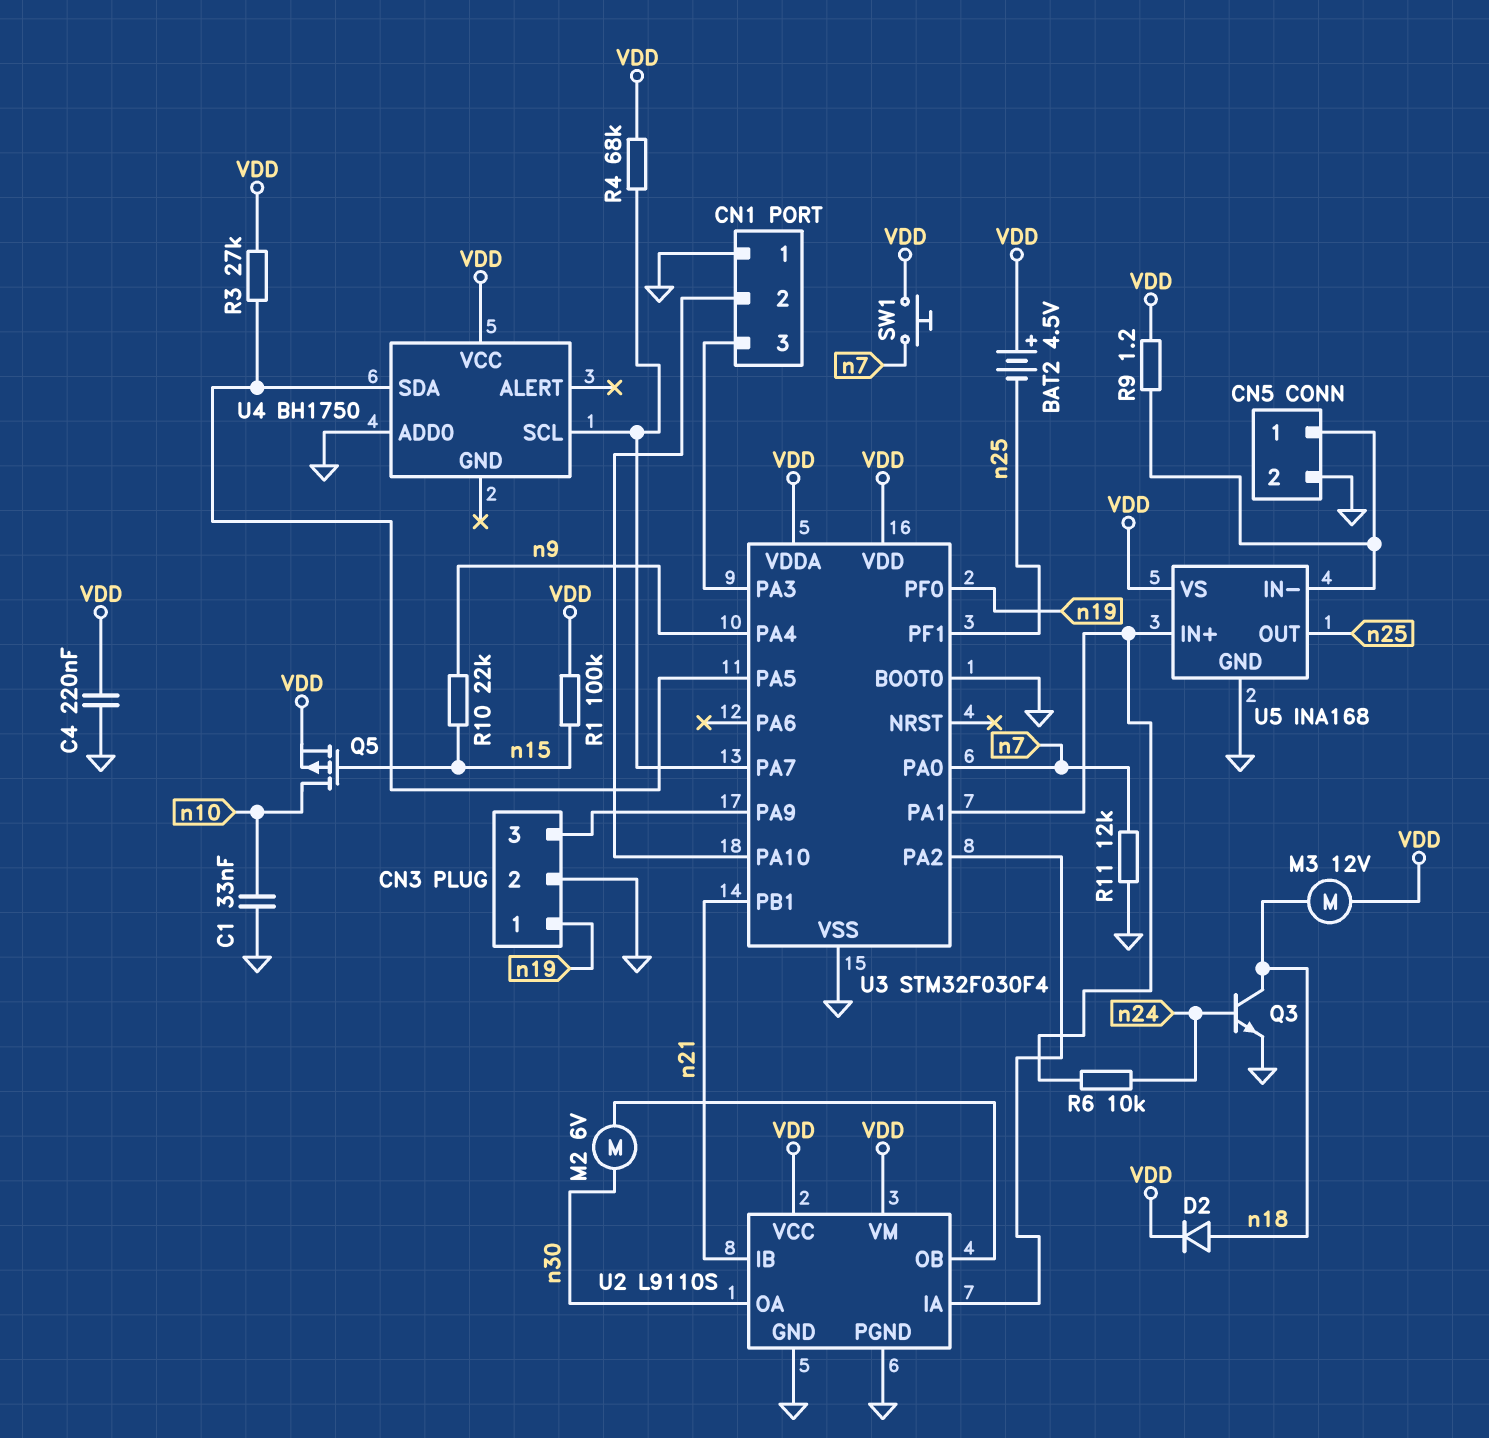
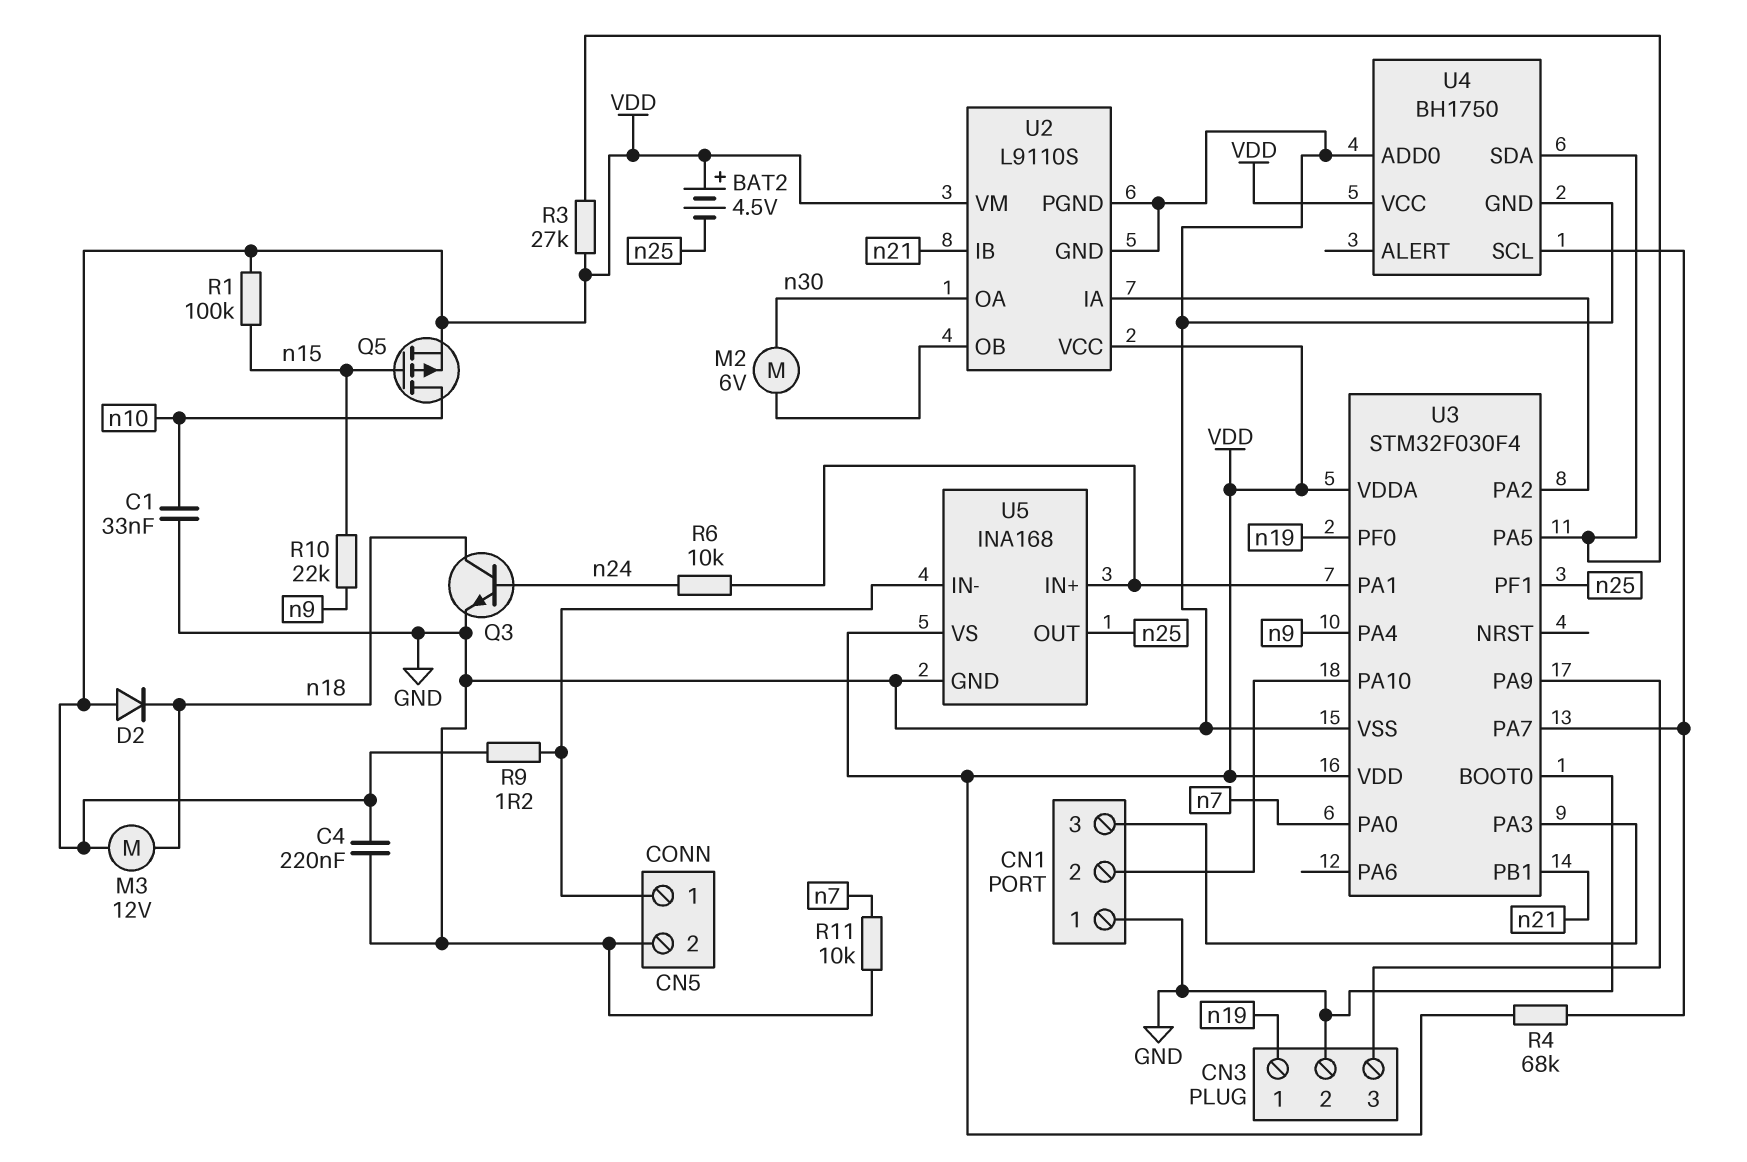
D2: diode (A n18, K VDD) -> diode (A VDD, K n18)
R11: 12k (GND, n7) -> 10k (GND, n7)
SW1: button (VDD, n7) -> none
U4 pin GND: none -> GND

